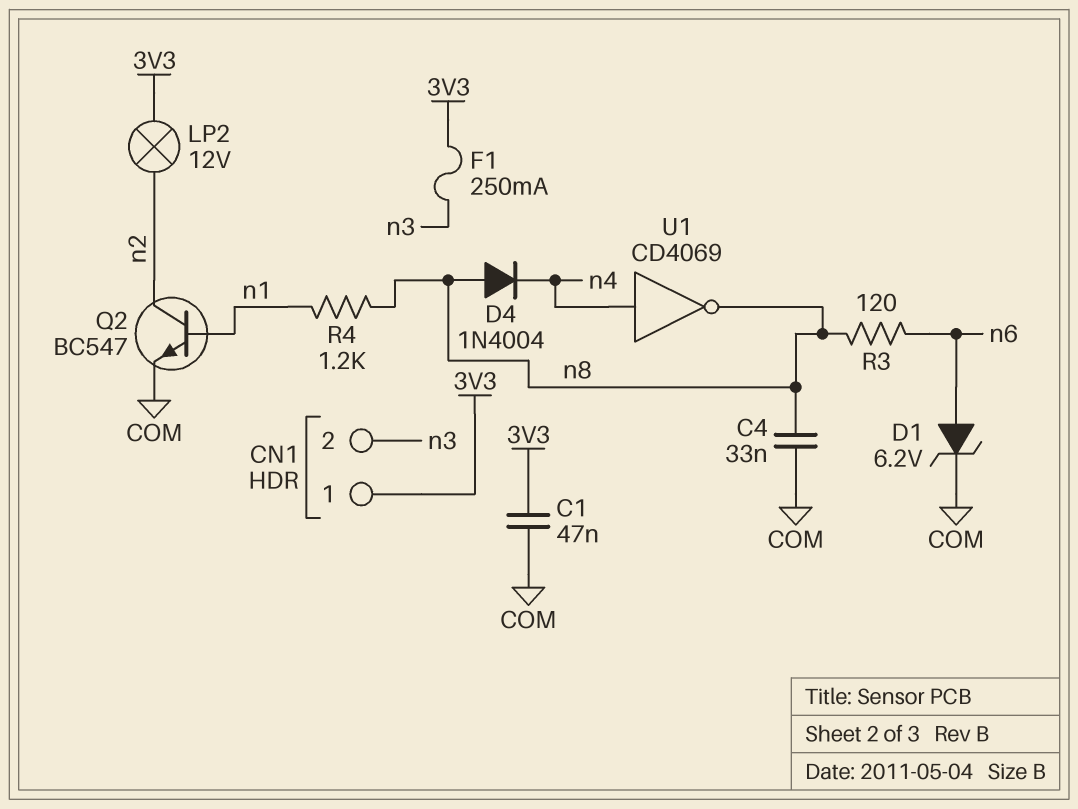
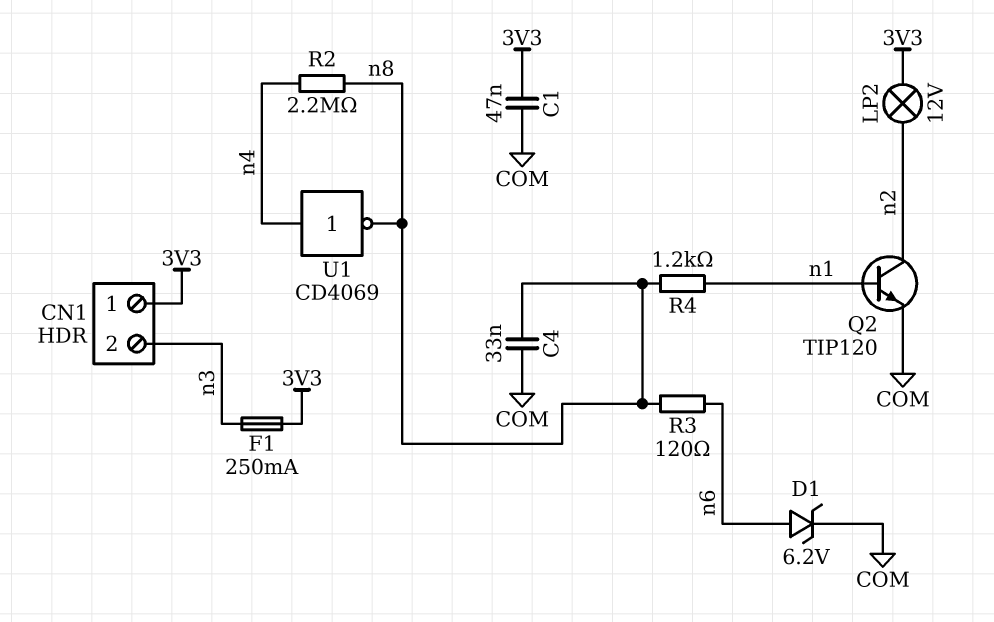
D4: diode 1N4004 (A n8, K n4) -> none
Q2: NPN BC547 (B n1, C n2, E COM) -> NPN TIP120 (B n1, C n2, E COM)
R2: none -> 2.2M (n4, n8)

